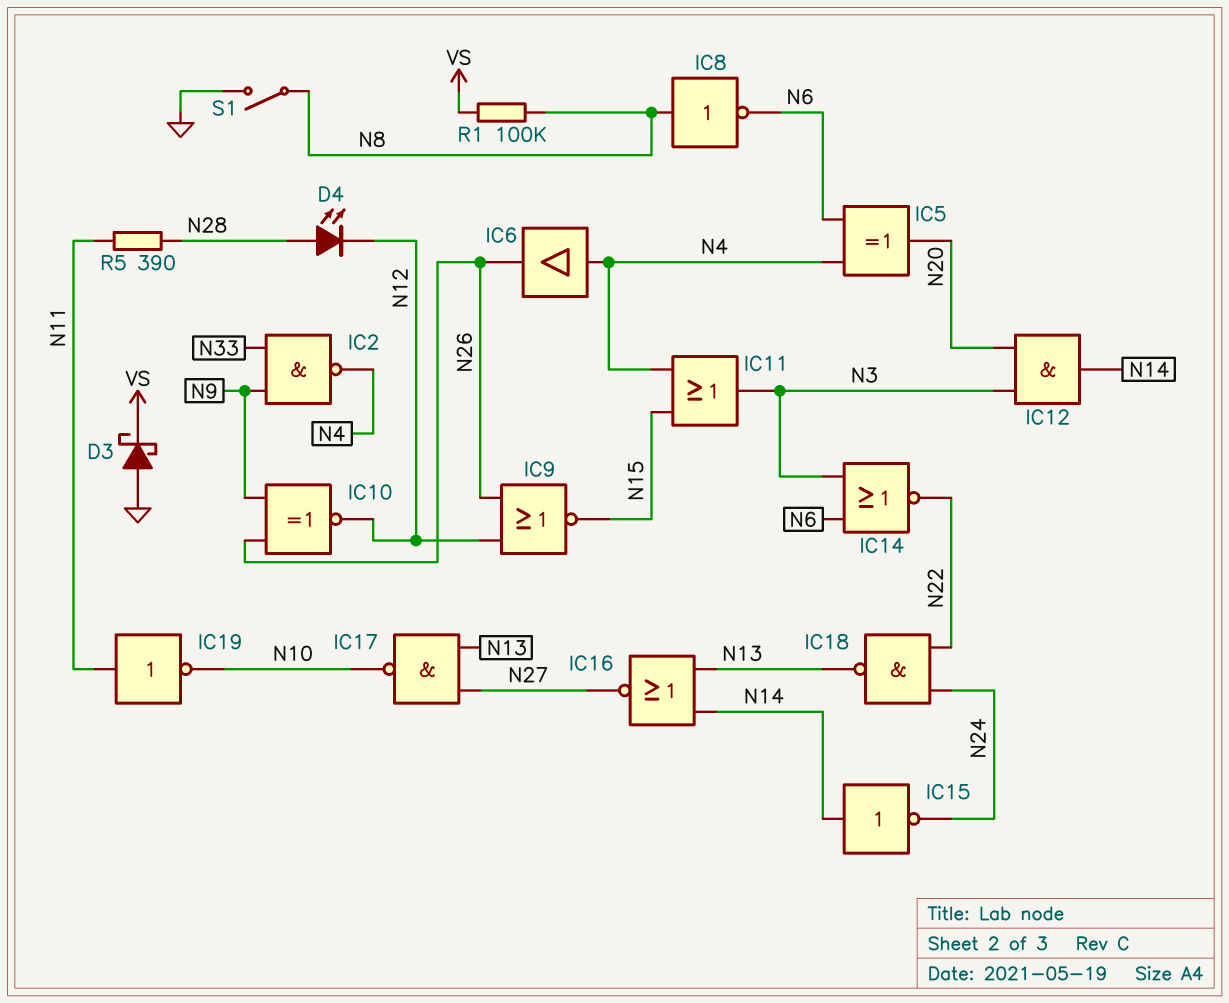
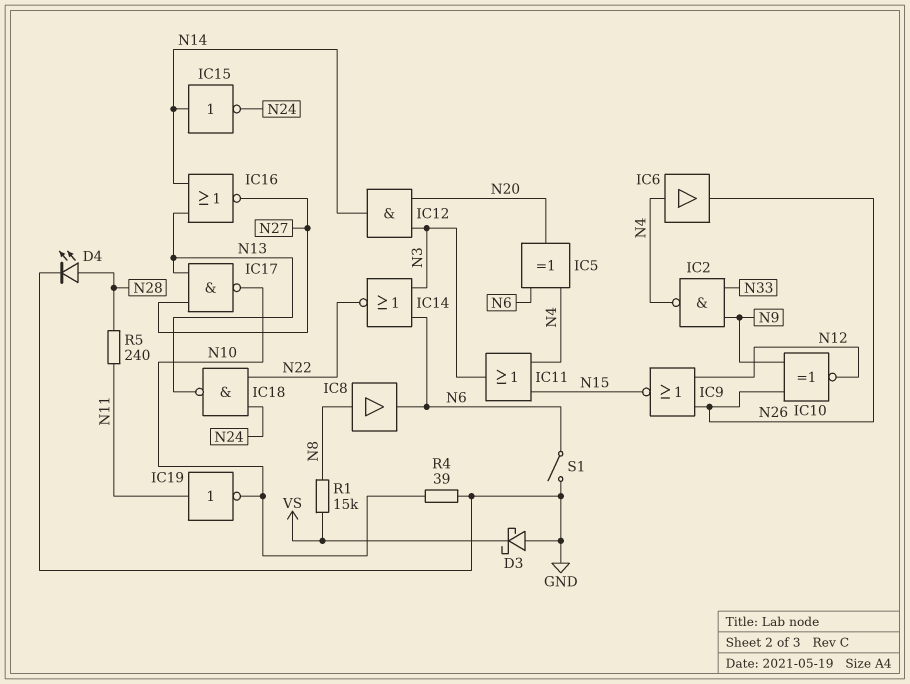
D4: LED (A N28, K N12) -> LED (A N28, K GND)
IC8: NOT (in N8, out N6) -> buffer (in N8, out N6)
R1: 100k (N8, VS) -> 15k (N8, VS)
R4: none -> 39 (GND, N10)
R5: 390 (N11, N28) -> 240 (N11, N28)
S1: switch (GND, N8) -> switch (GND, N6)

